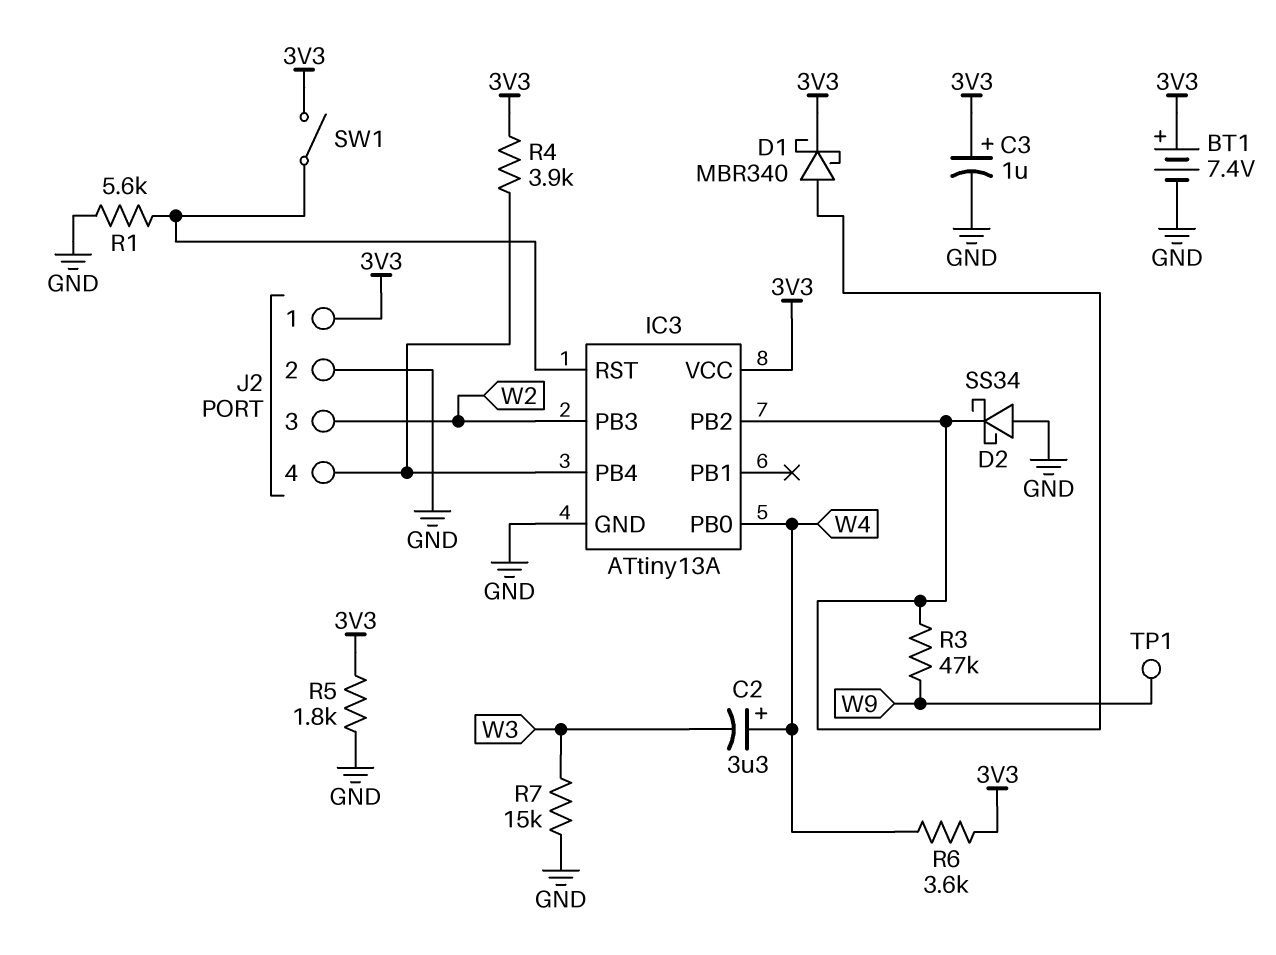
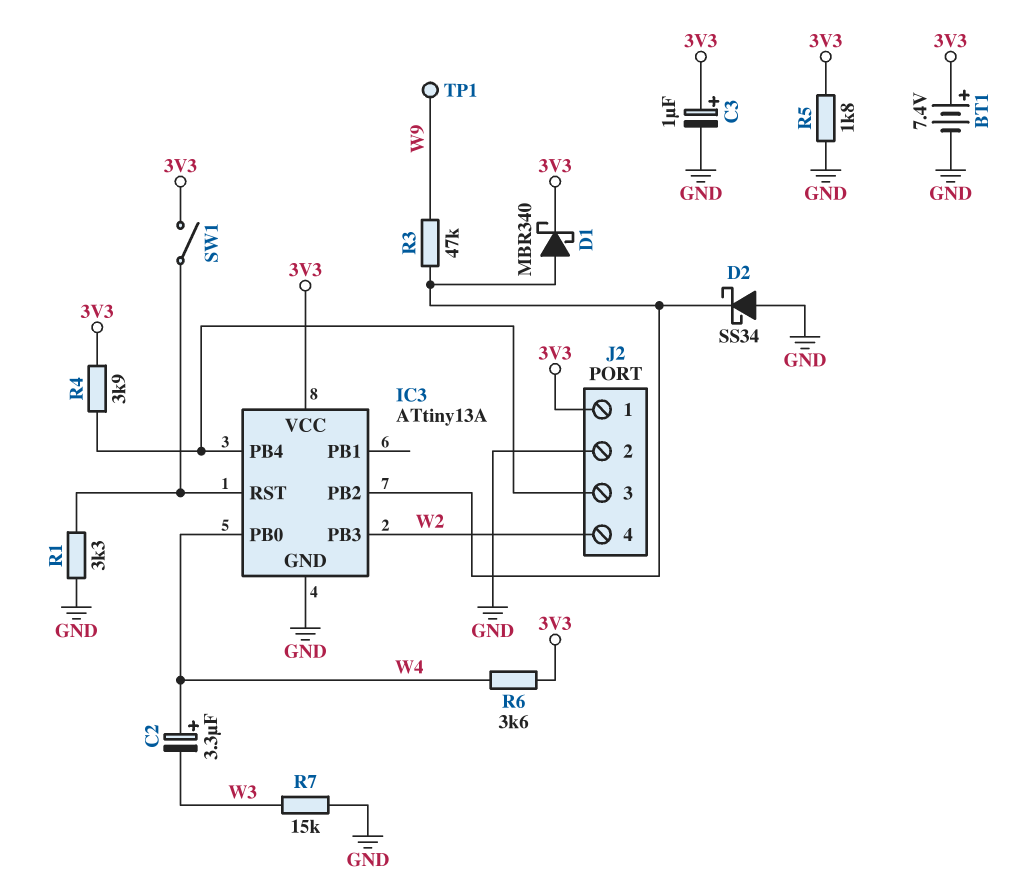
J2 pin 3: W2 -> IC3/PB4
J2 pin 4: IC3/PB4 -> W2
R1: 5.6k (GND, IC3/RST) -> 3.3k (GND, IC3/RST)

